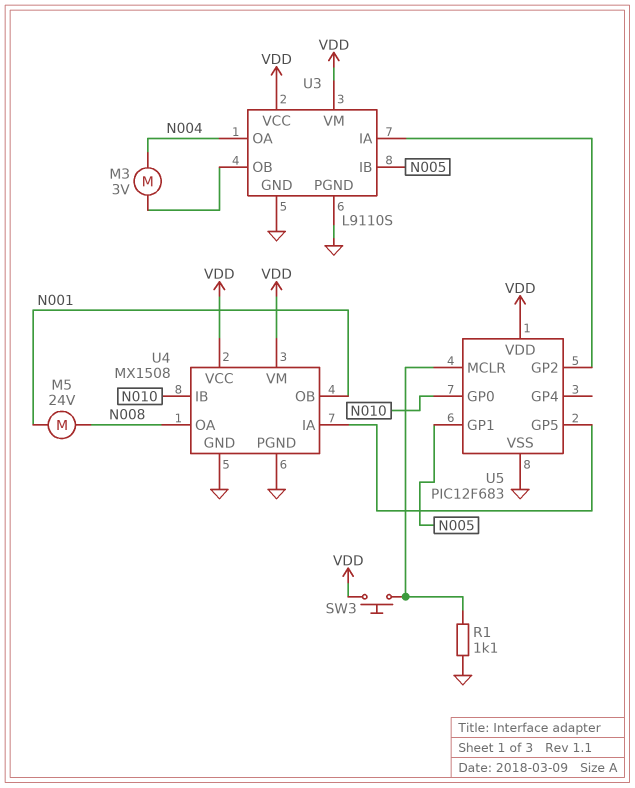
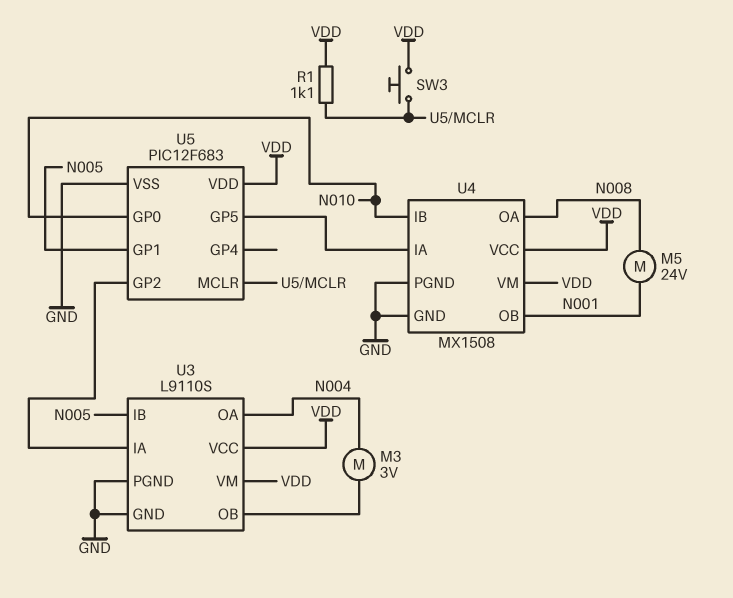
R1: 1.1k (GND, U5/MCLR) -> 1.1k (U5/MCLR, VDD)

